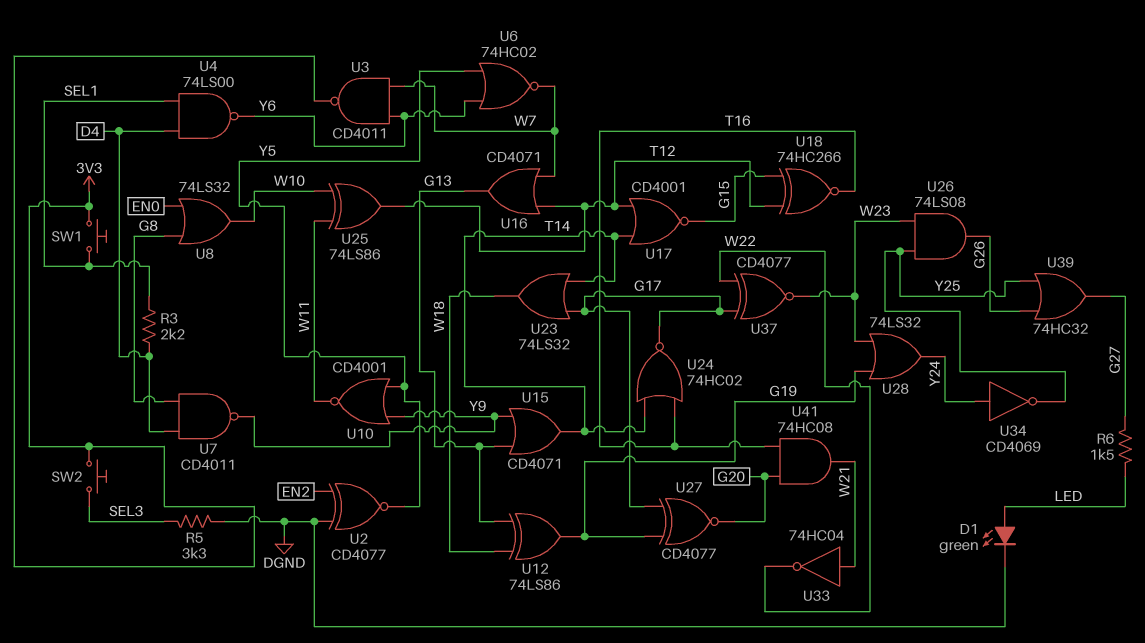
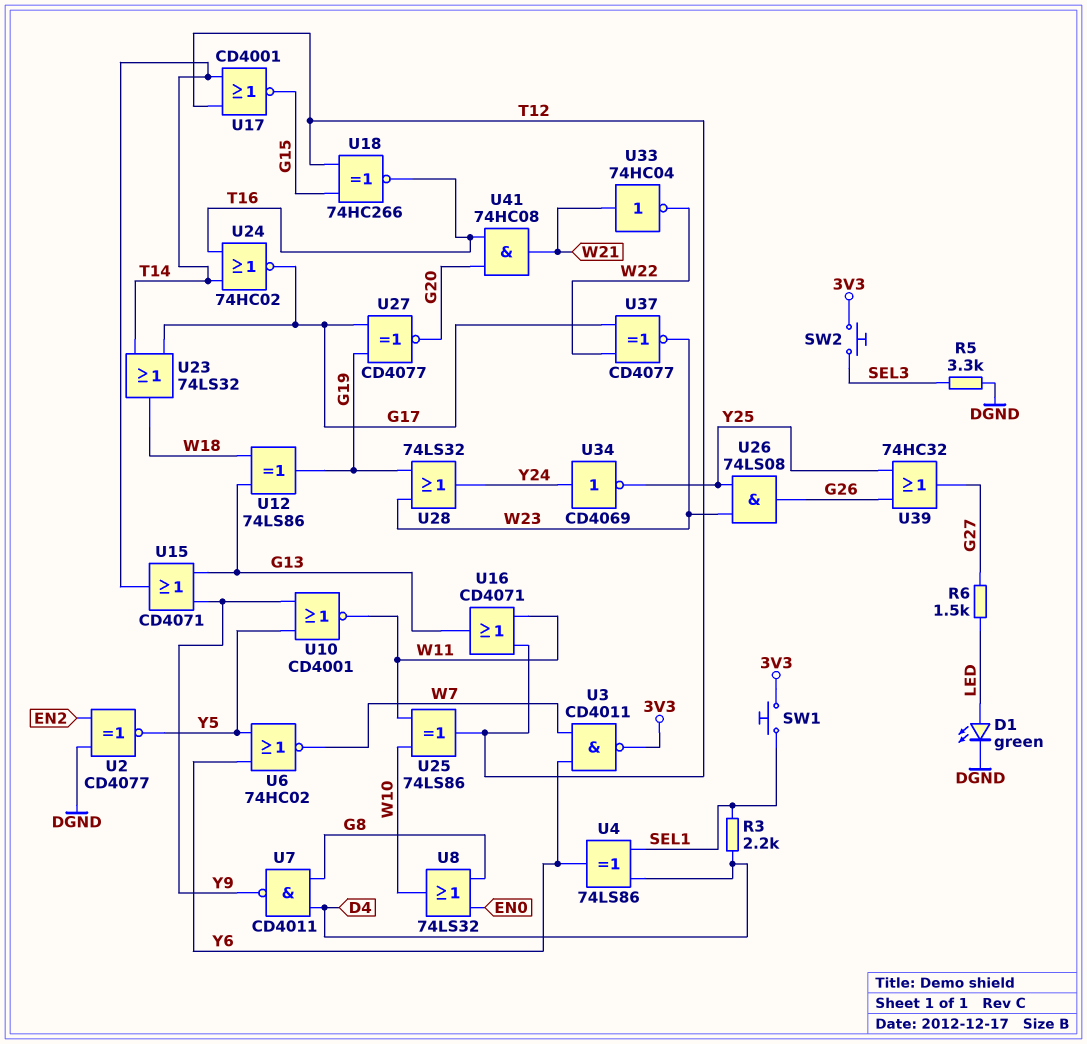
U4: NAND 74LS00 (in D4, in SEL1, out Y6) -> XOR 74LS86 (in D4, in SEL1, out Y6)
U16: OR CD4071 (in T12, in W7, out G13) -> OR CD4071 (in T12, in W11, out G13)

